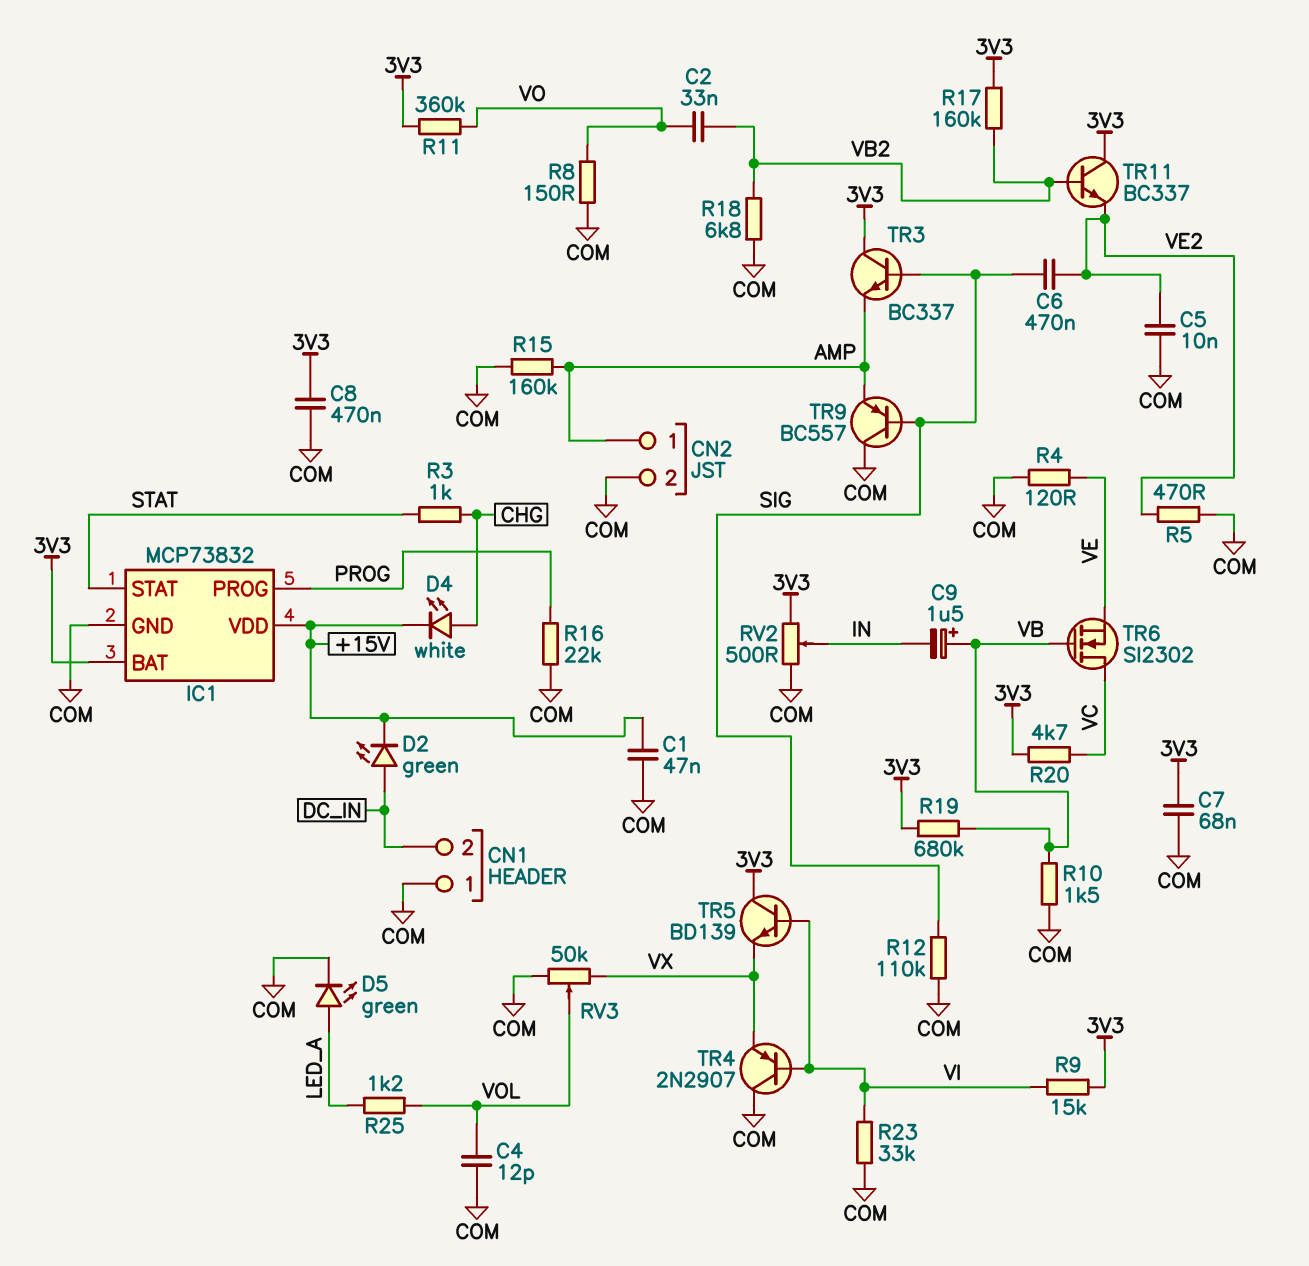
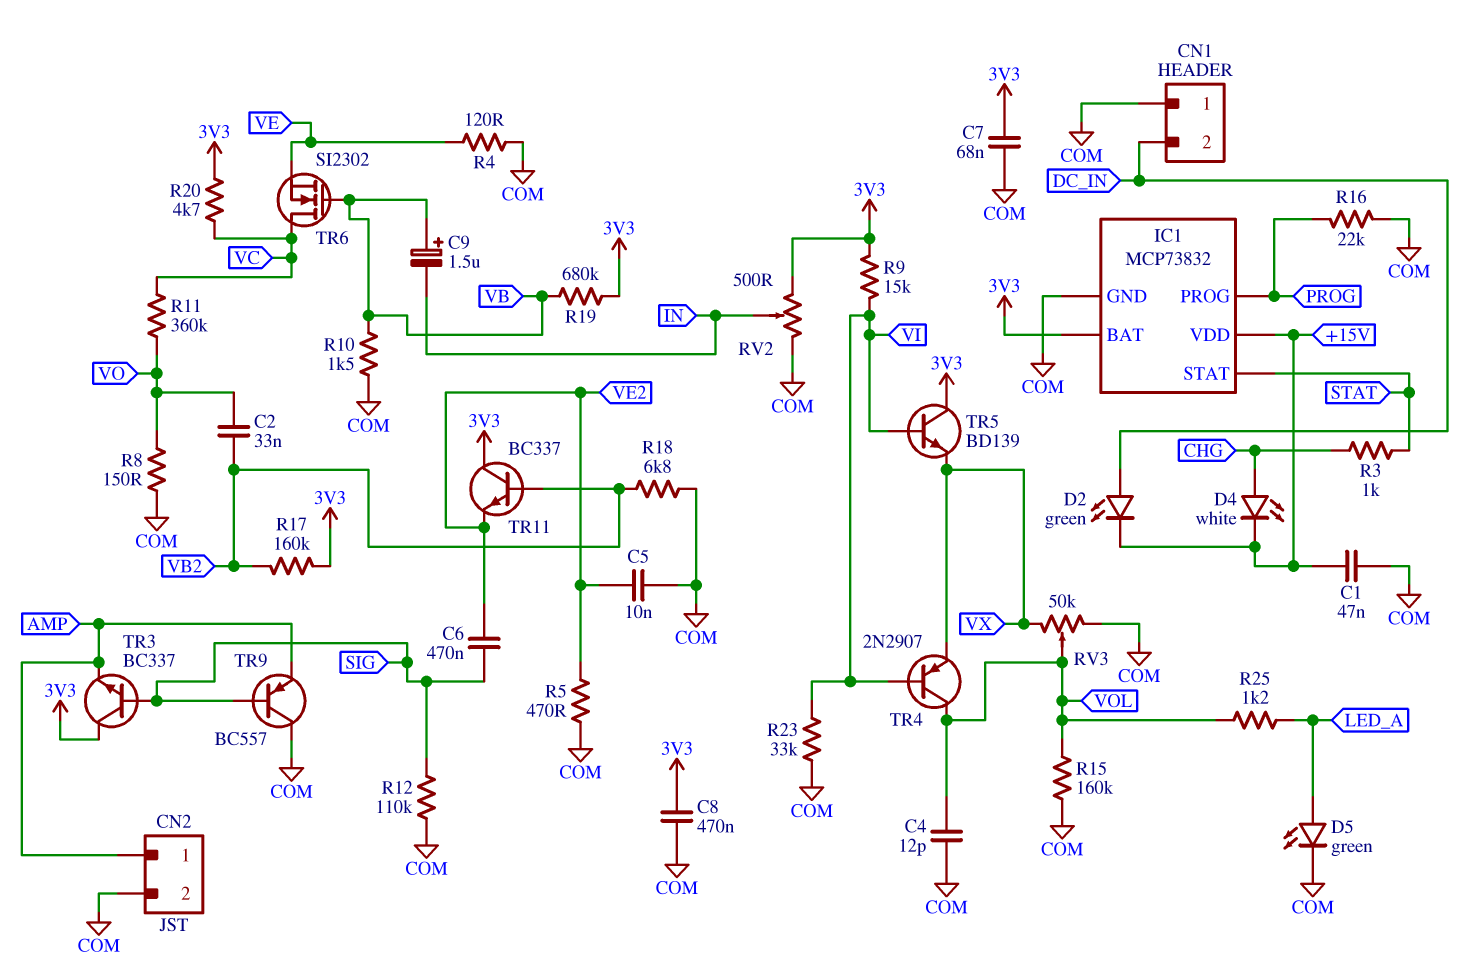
R11: 360k (3V3, VO) -> 360k (VC, VO)
R15: 160k (AMP, COM) -> 160k (COM, VOL)
TR4: PNP 2N2907 (B VI, C COM, E VX) -> PNP 2N2907 (B VI, C VOL, E VX)

